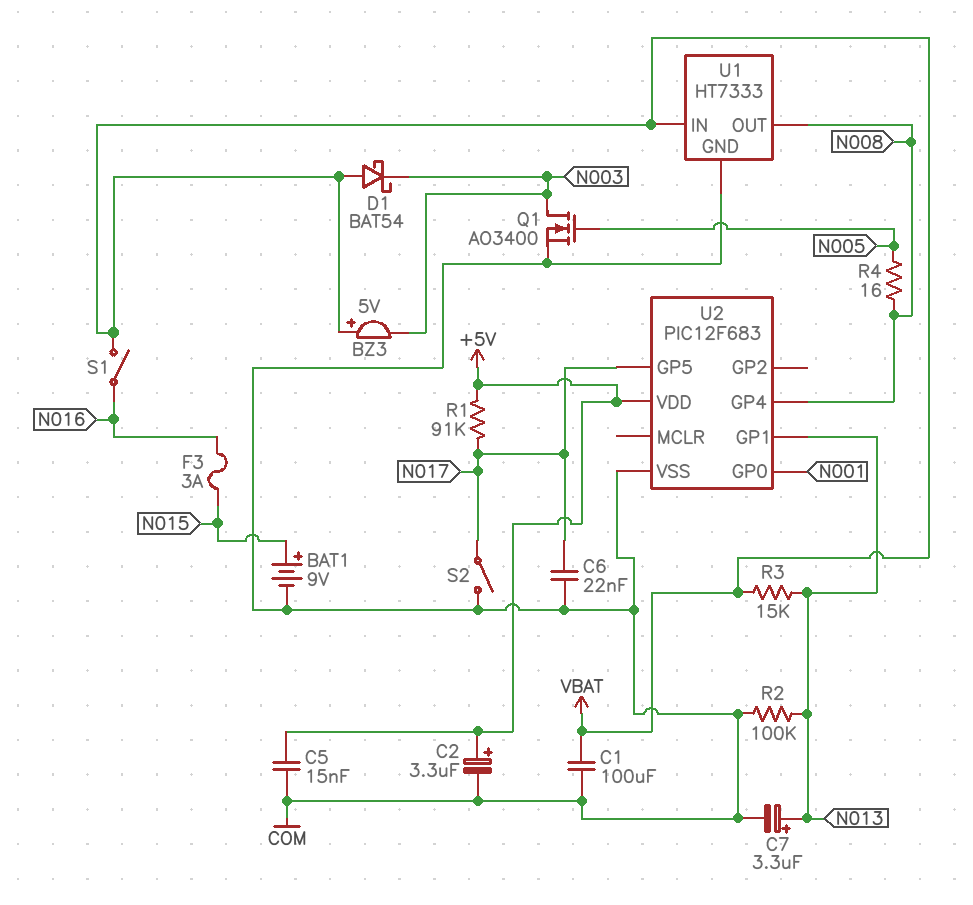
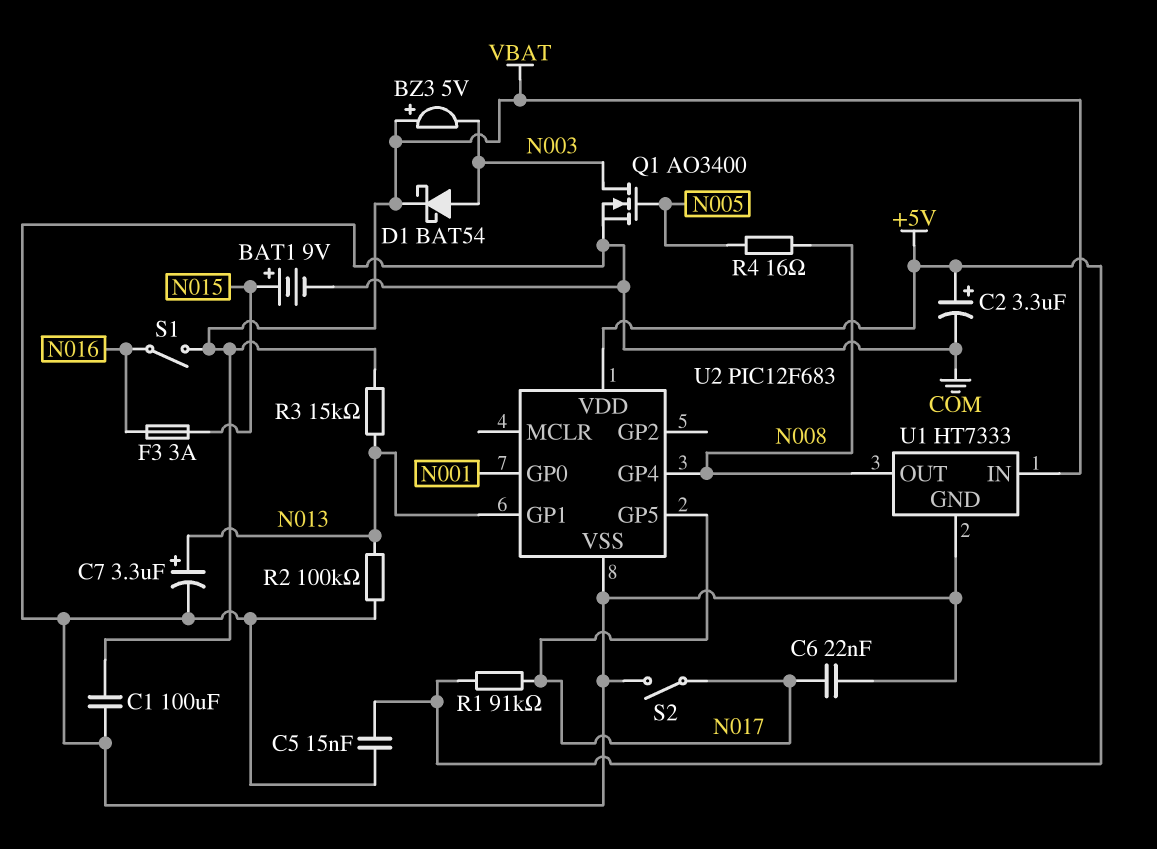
D1: schottky BAT54 (A VBAT, K N003) -> schottky BAT54 (A N003, K VBAT)

